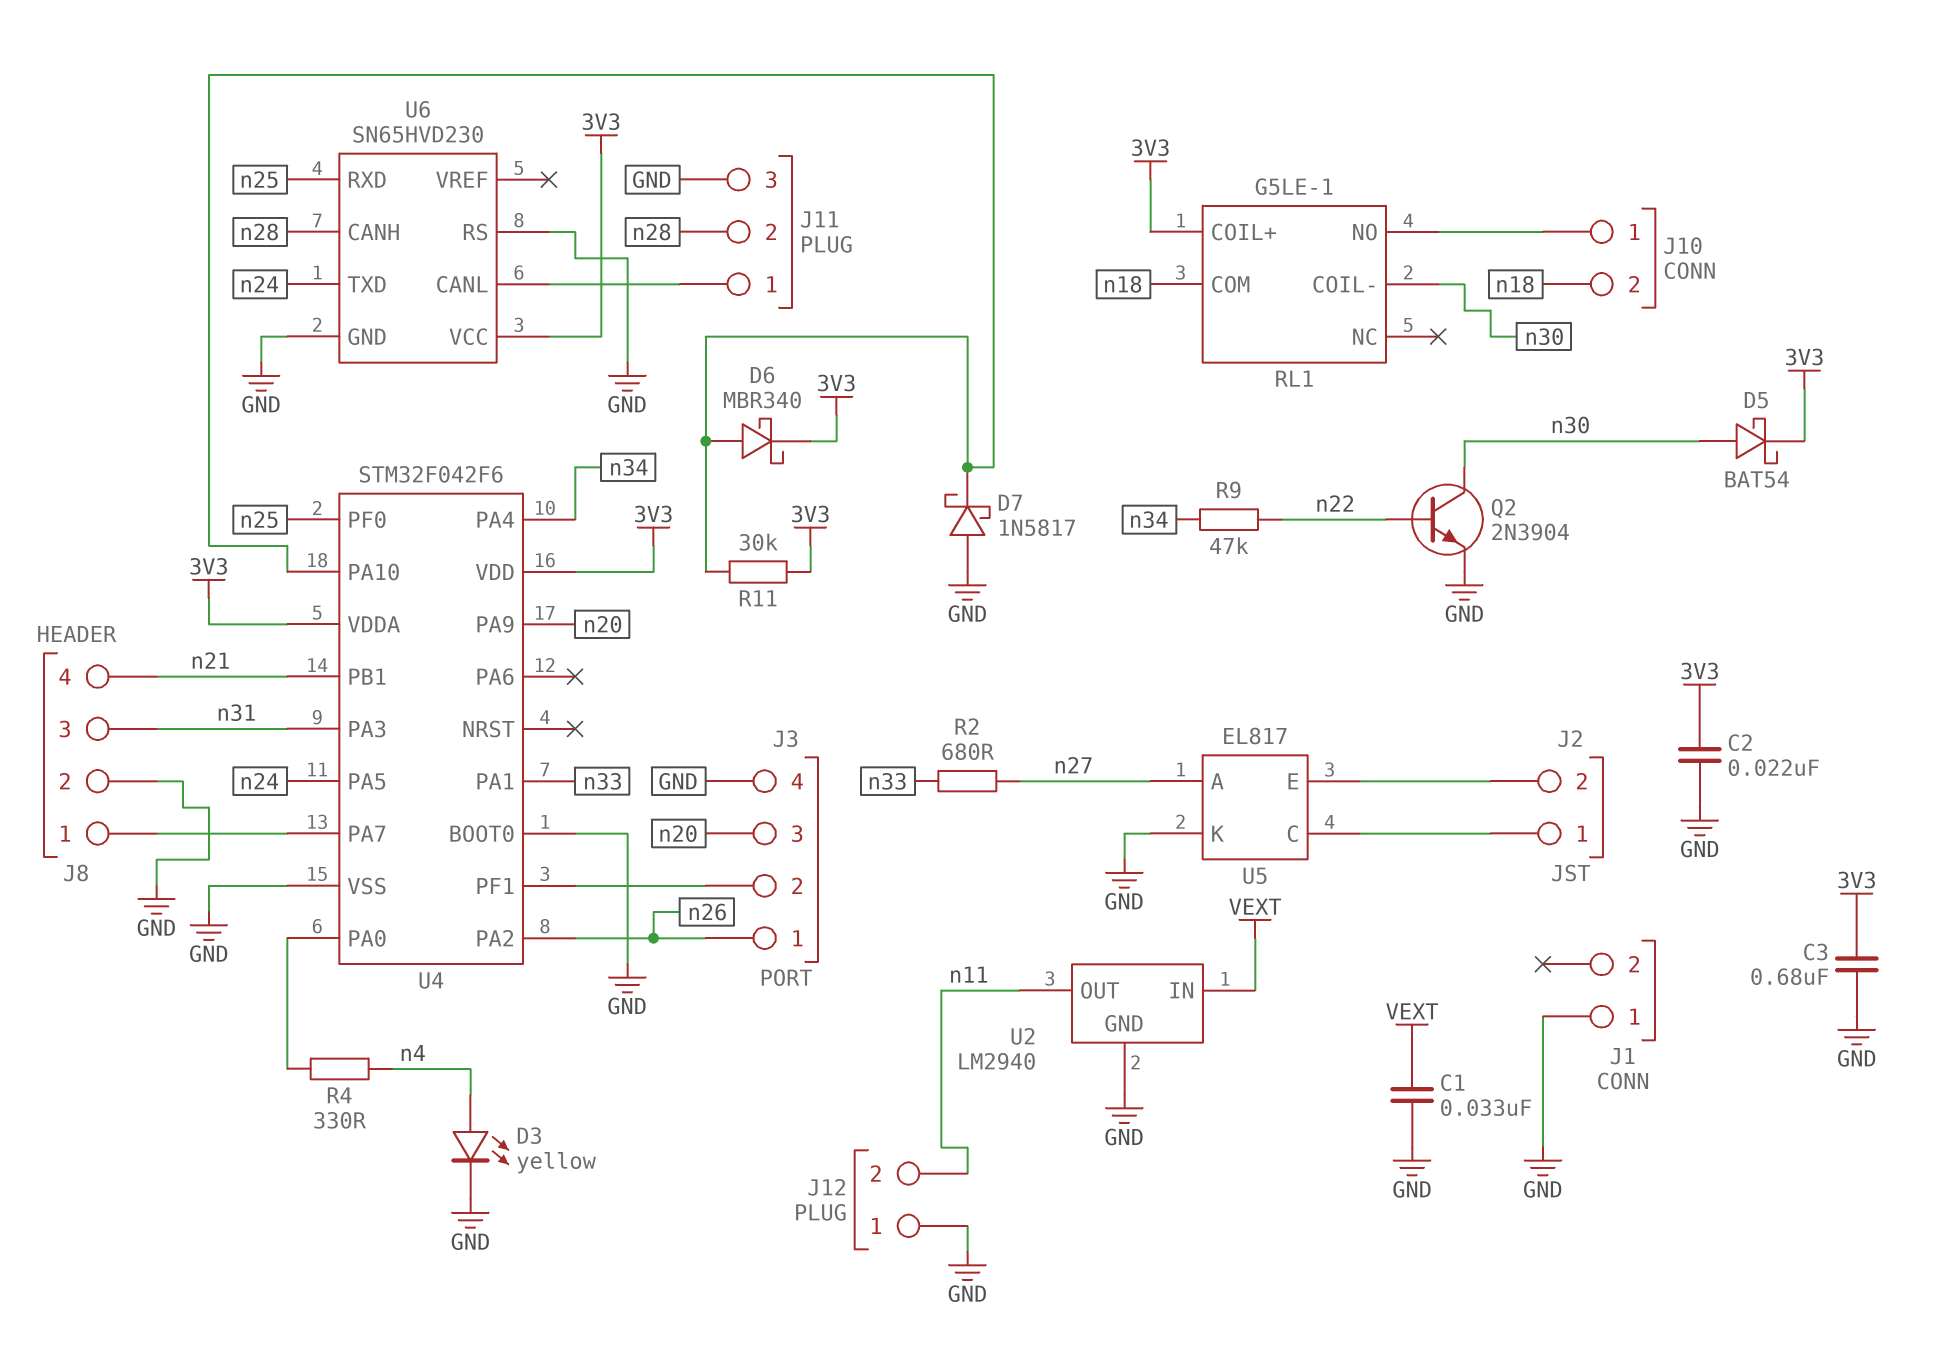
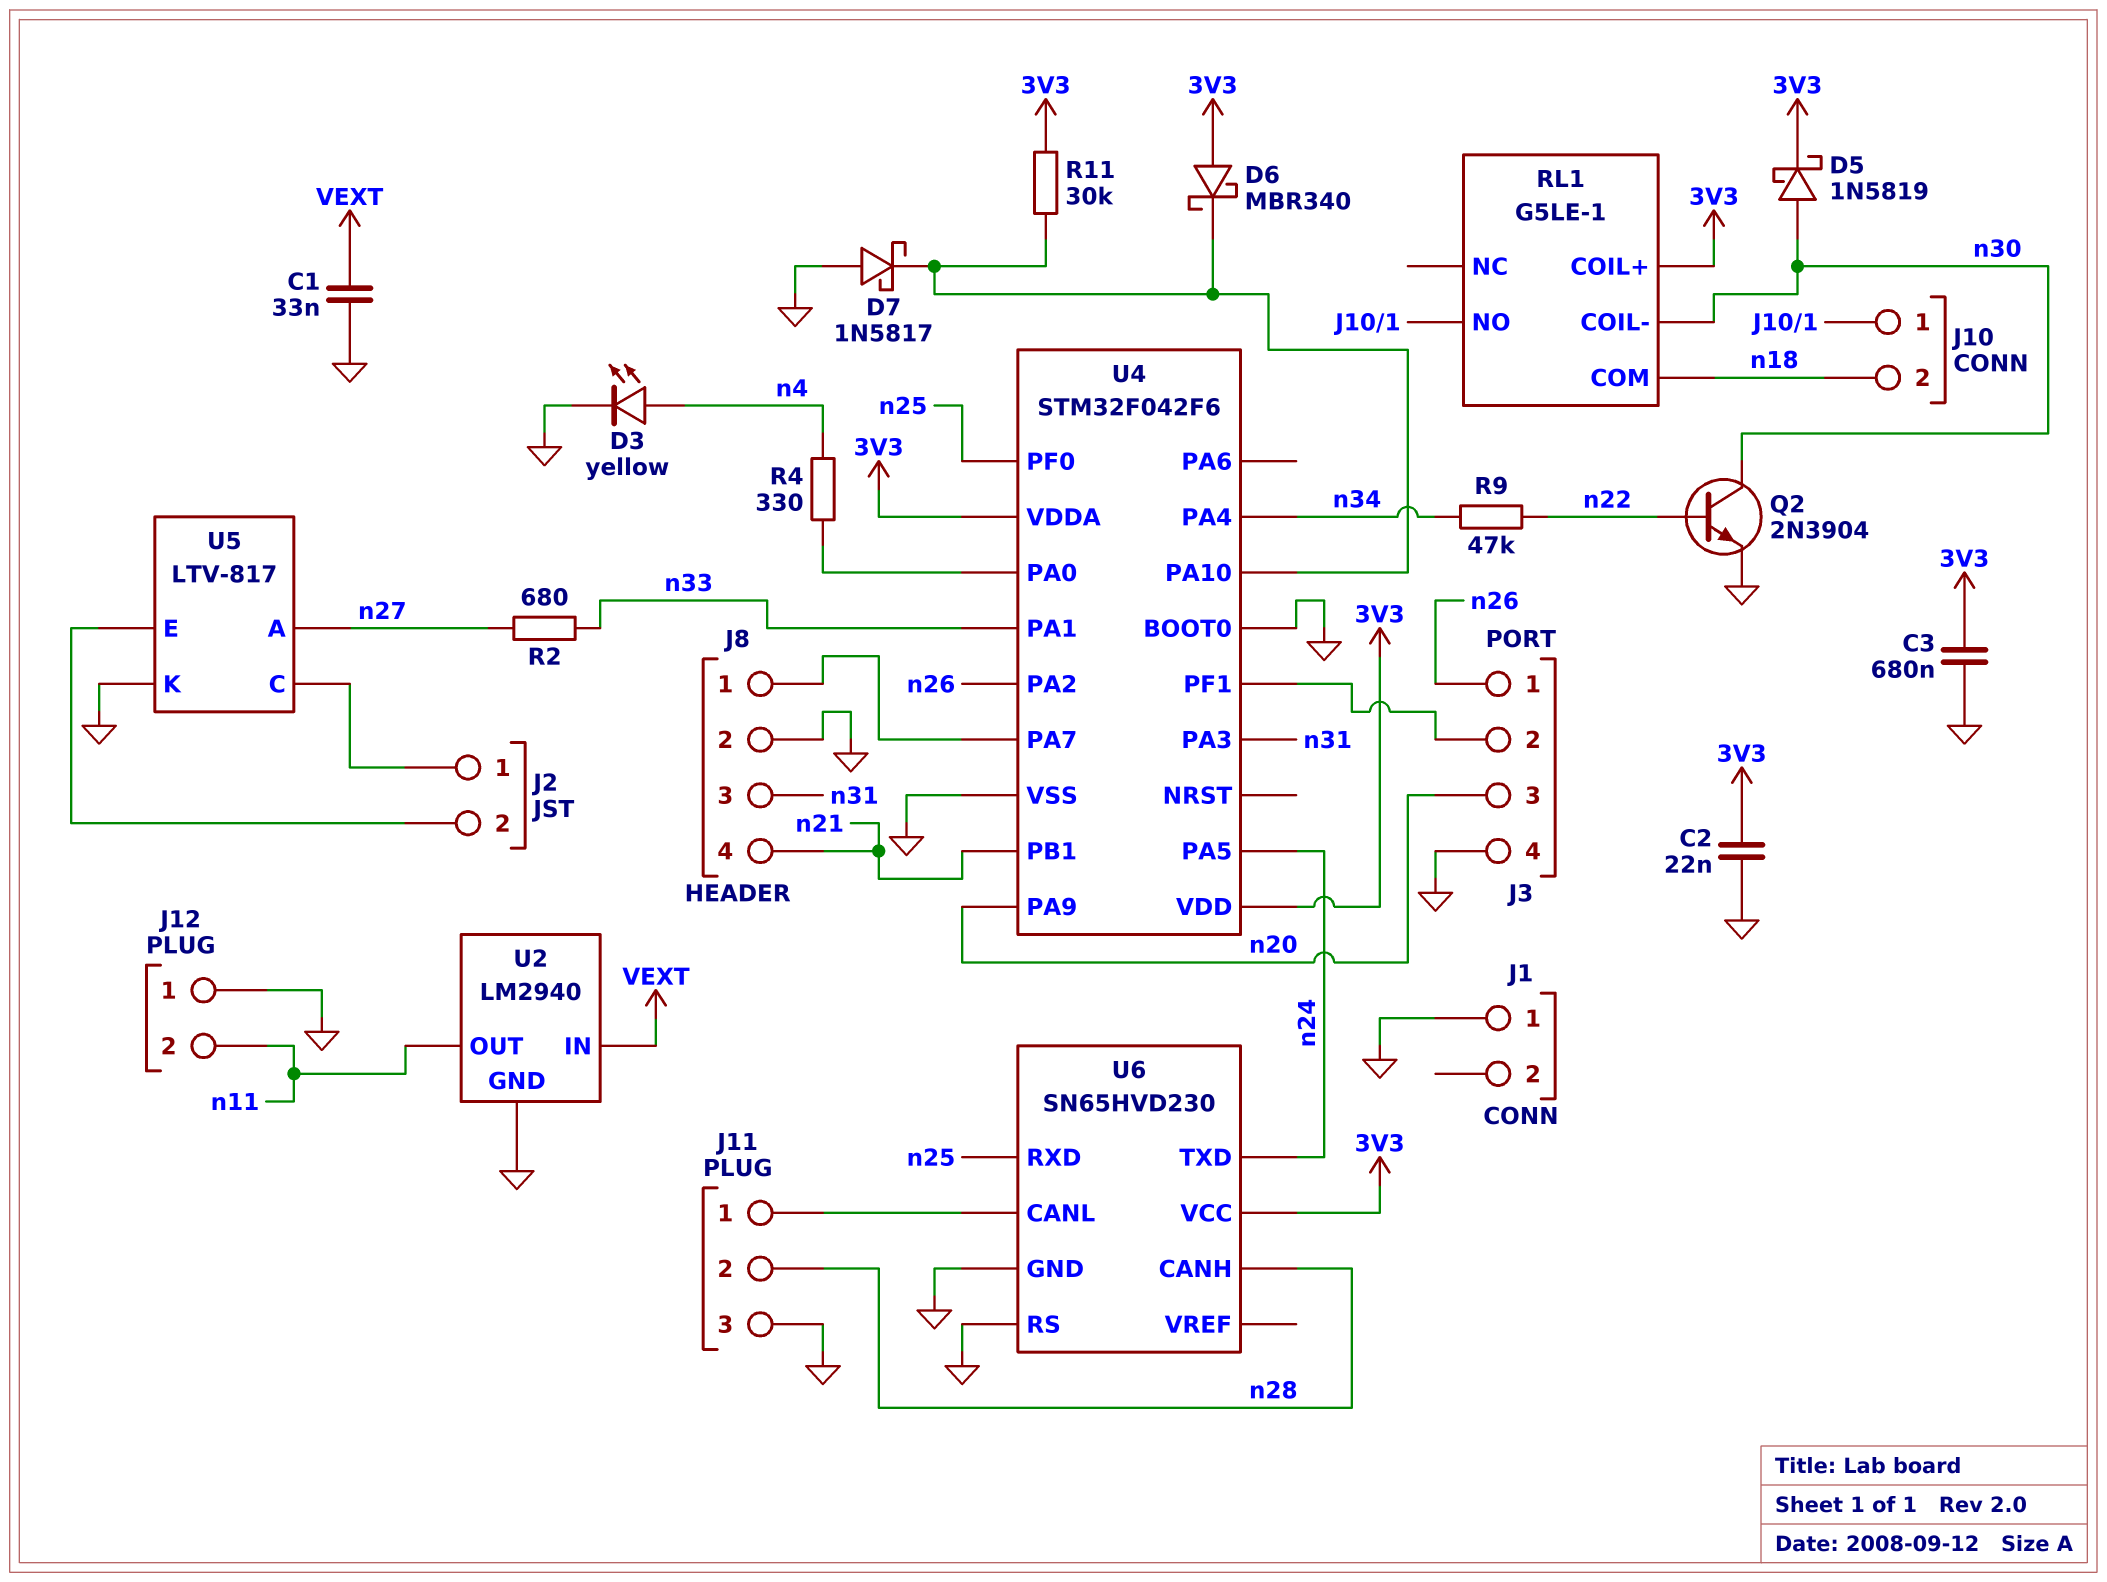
D5: schottky BAT54 (A n30, K 3V3) -> schottky 1N5819 (A n30, K 3V3)
D6: schottky MBR340 (A U4/PA10, K 3V3) -> schottky MBR340 (A 3V3, K U4/PA10)
U5: EL817 -> LTV-817

